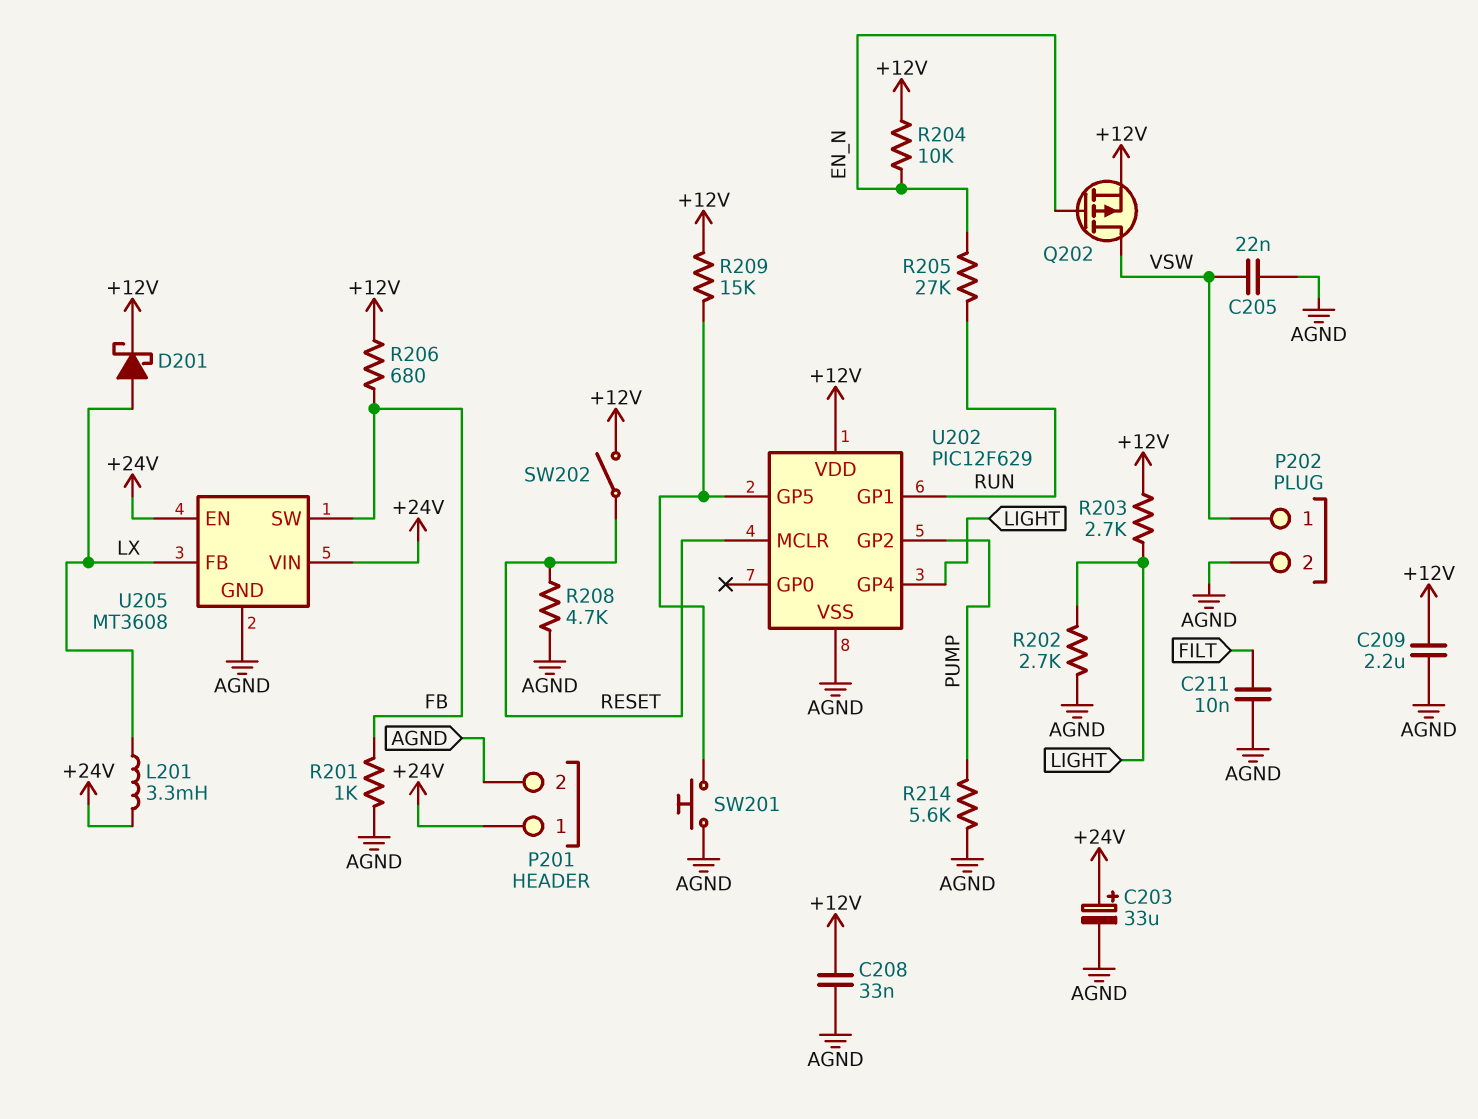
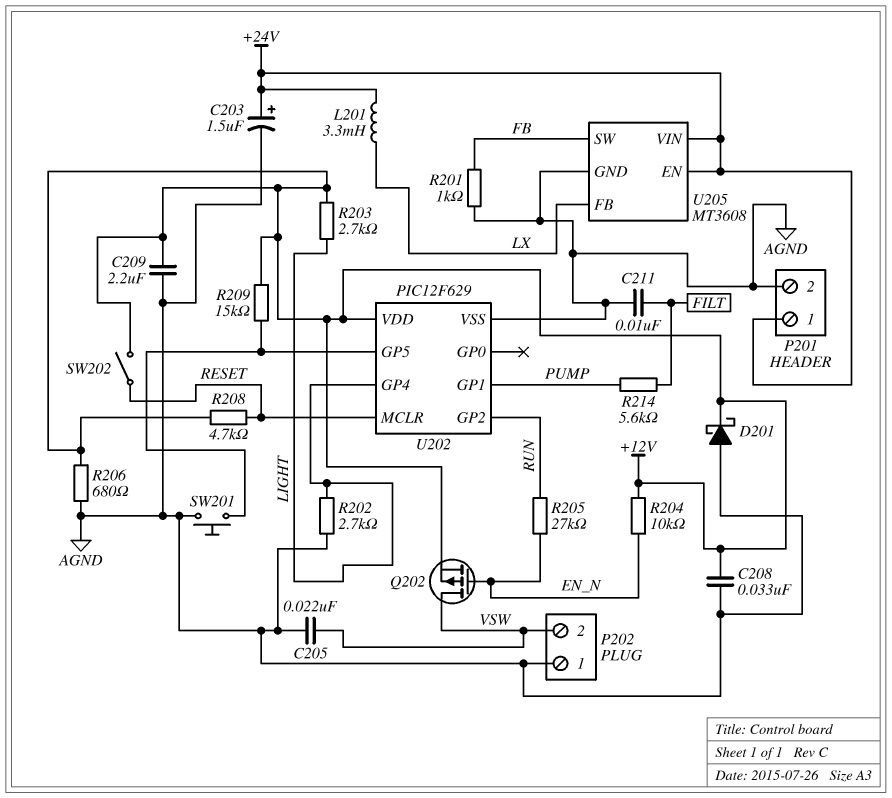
C203: 33uF (plus +24V, minus AGND) -> 1.5uF (plus +24V, minus AGND)
D201: schottky (A LX, K +12V) -> schottky (A AGND, K +12V)
P202 pin 1: VSW -> AGND
P202 pin 2: AGND -> VSW
R206: 680 (+12V, FB) -> 680 (+12V, AGND)
R208: 4.7k (AGND, RESET) -> 4.7k (+12V, RESET)
R214: 5.6k (AGND, PUMP) -> 5.6k (FILT, PUMP)
U202 pin GP1: RUN -> PUMP
U202 pin GP2: PUMP -> RUN

